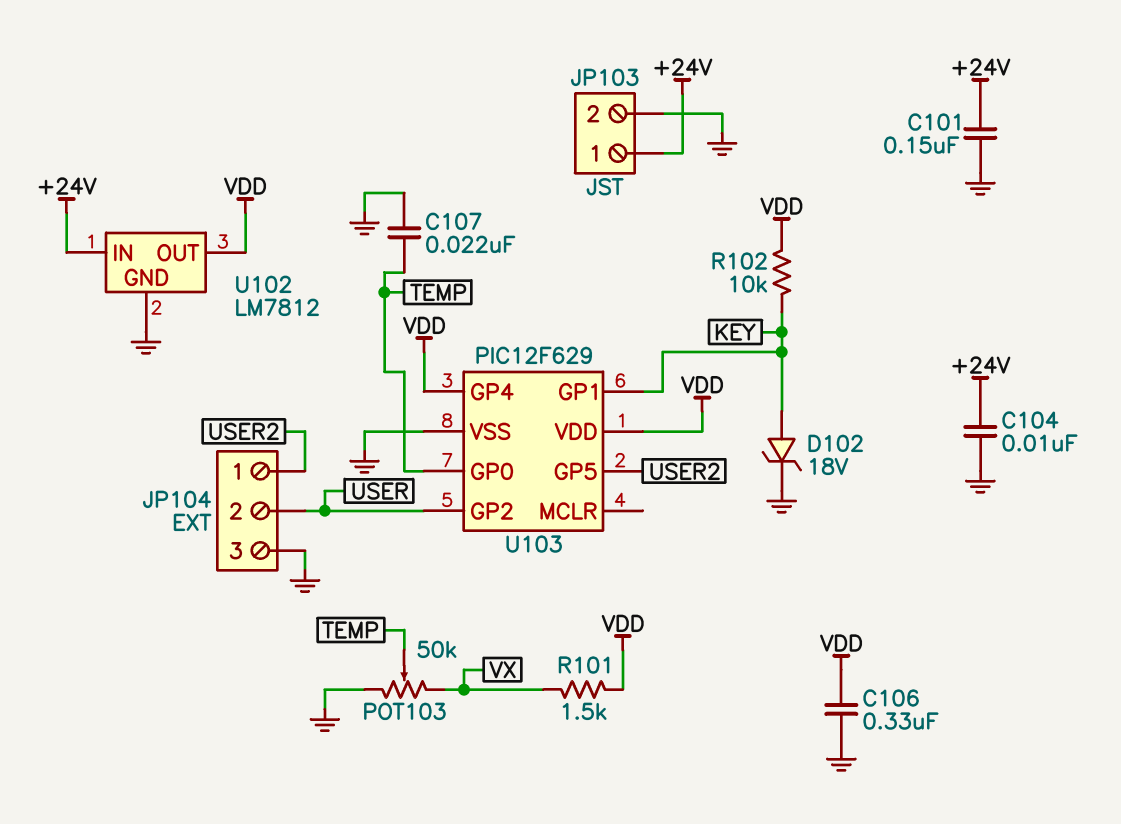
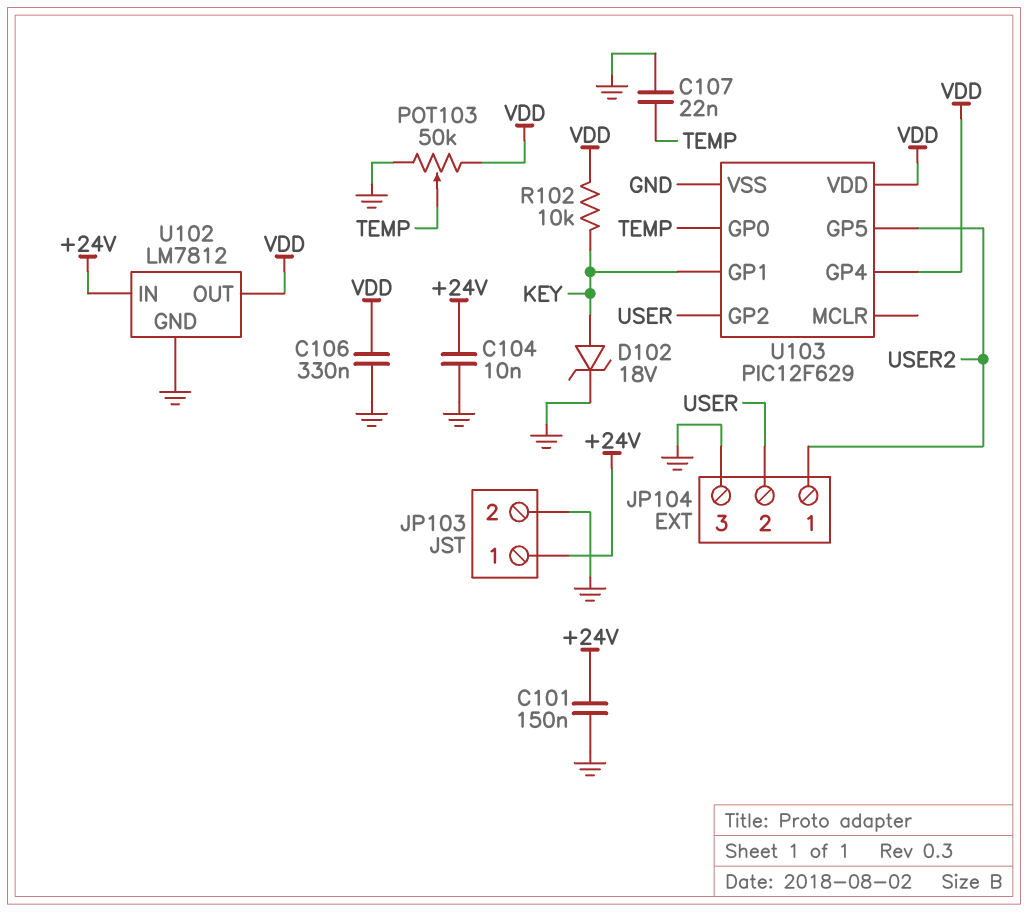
POT103: 50k (GND, VX, wiper TEMP) -> 50k (GND, VDD, wiper TEMP)
R101: 1.5k (VDD, VX) -> none

